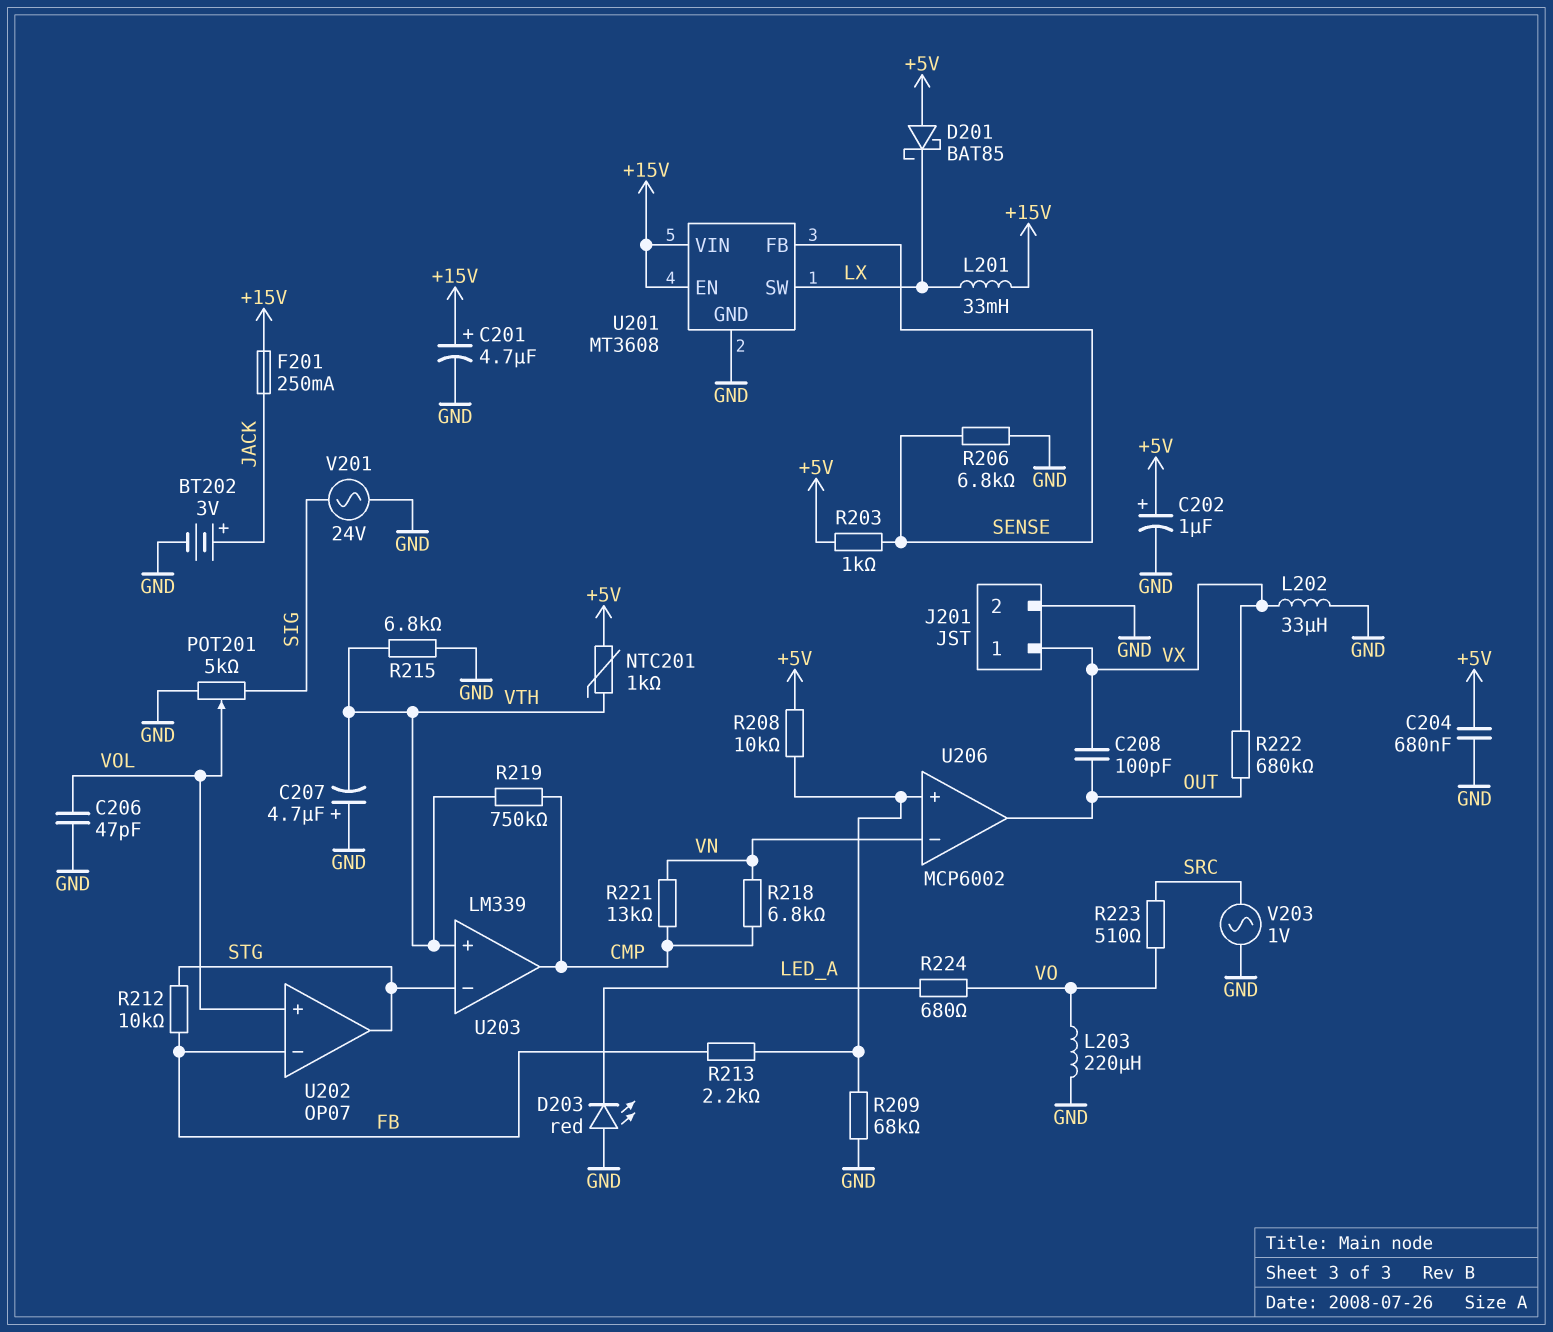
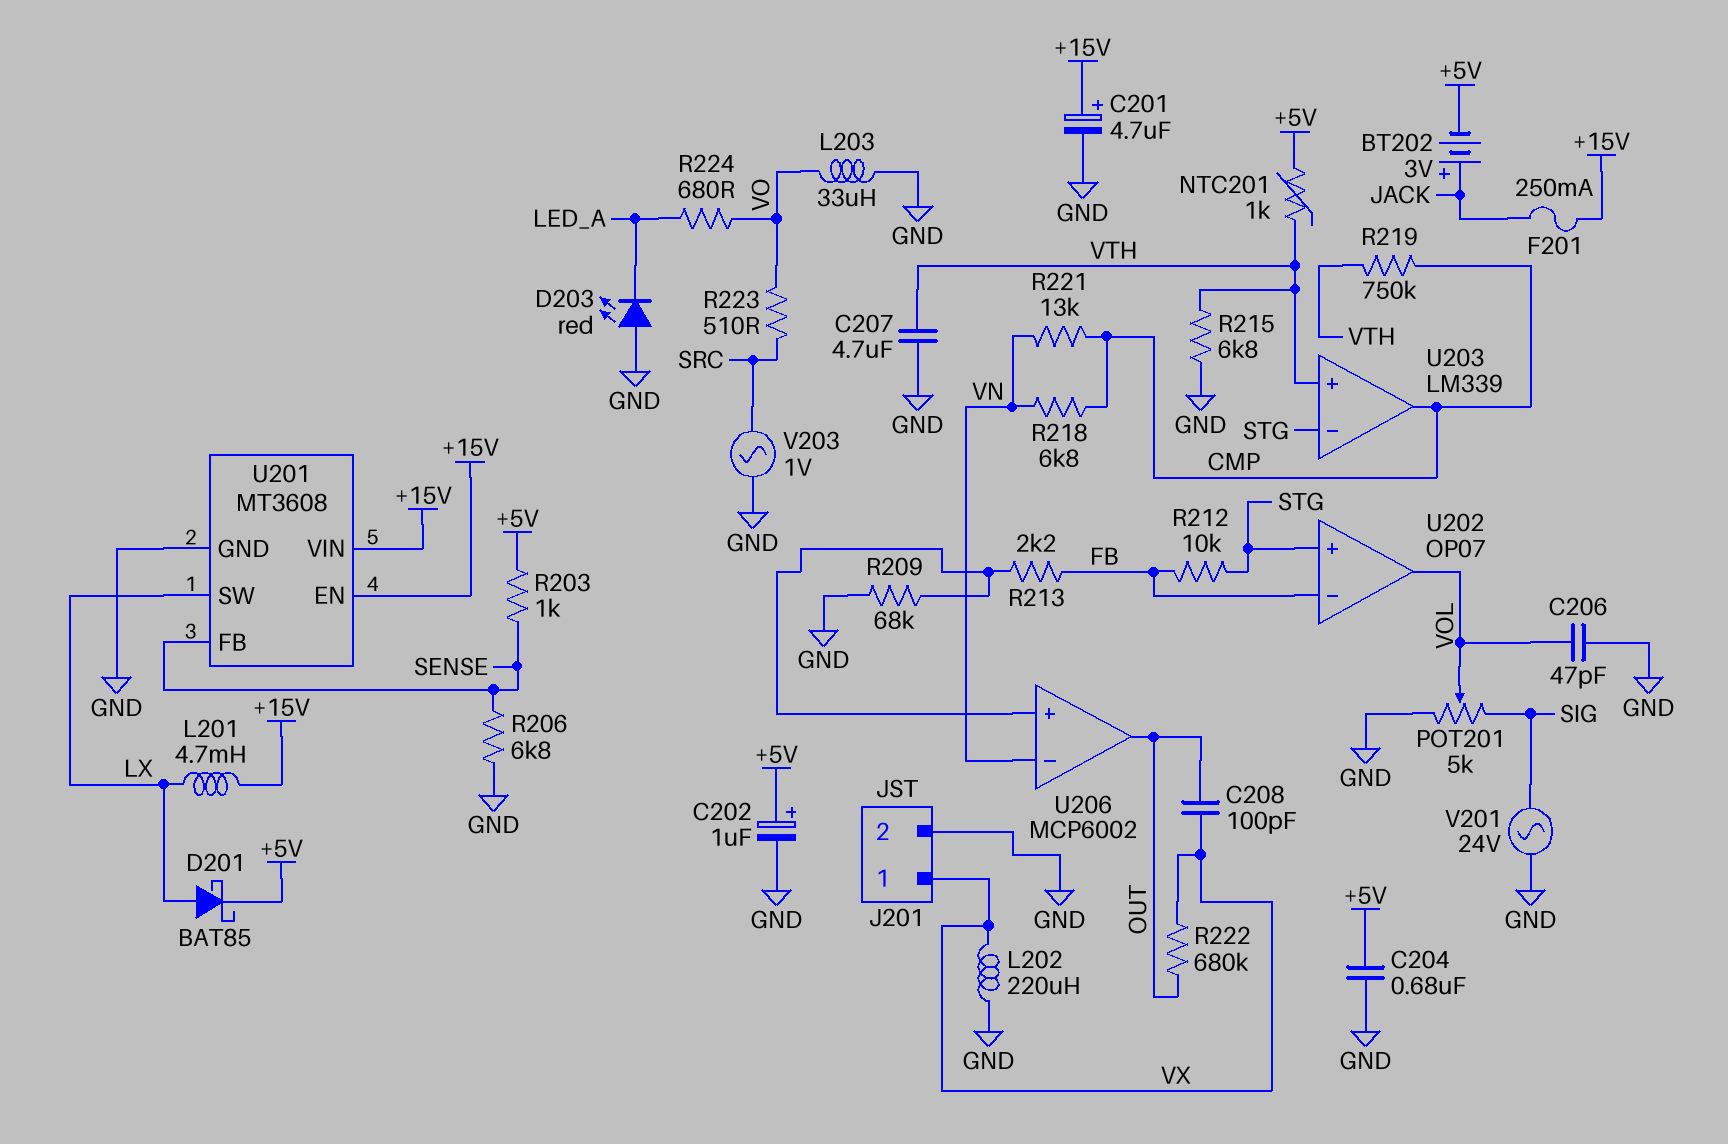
BT202: 3V (plus JACK, minus GND) -> 3V (plus JACK, minus +5V)
C207: 4.7uF (plus GND, minus VTH) -> 4.7uF (GND, VTH)
D201: schottky BAT85 (A +5V, K LX) -> schottky BAT85 (A LX, K +5V)
L201: 33mH (+15V, LX) -> 4.7mH (+15V, LX)
L202: 33uH (GND, VX) -> 220uH (GND, VX)
L203: 220uH (GND, VO) -> 33uH (GND, VO)
R208: 10k (+5V, U206/in+) -> none
U202 pin in+: VOL -> STG
U202 pin out: STG -> VOL

